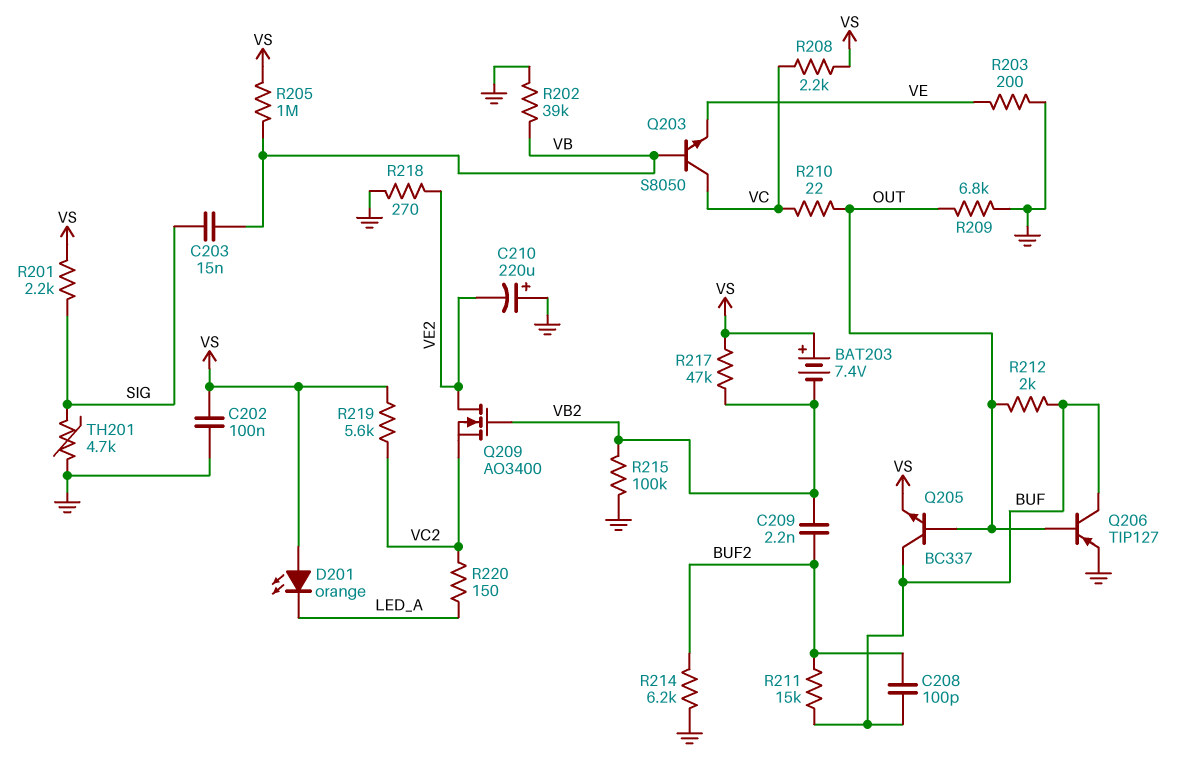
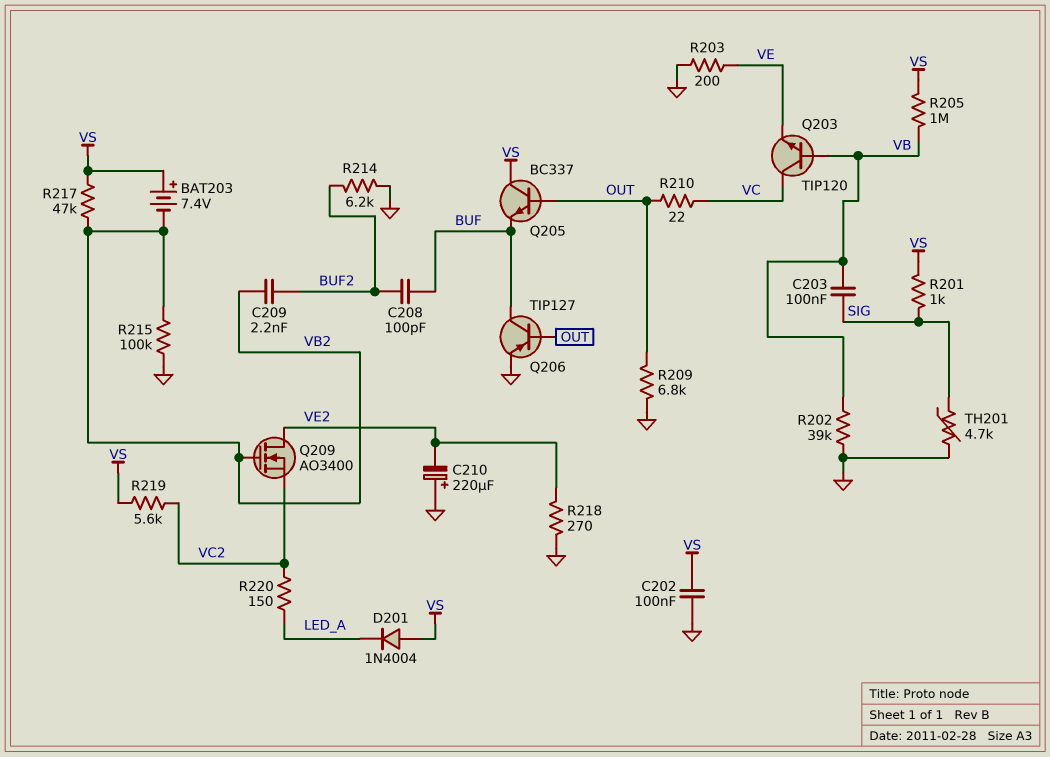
C203: 15nF (SIG, VB) -> 100nF (SIG, VB)
D201: LED orange (A VS, K LED_A) -> diode 1N4004 (A VS, K LED_A)
Q203: NPN S8050 (B VB, C VC, E VE) -> NPN TIP120 (B VB, C VC, E VE)
Q205: NPN BC337 (B OUT, C BUF, E VS) -> NPN BC337 (B OUT, C VS, E BUF)
R201: 2.2k (SIG, VS) -> 1k (SIG, VS)
R208: 2.2k (VC, VS) -> none
R211: 15k (BUF, BUF2) -> none
R212: 2k (BUF, OUT) -> none

